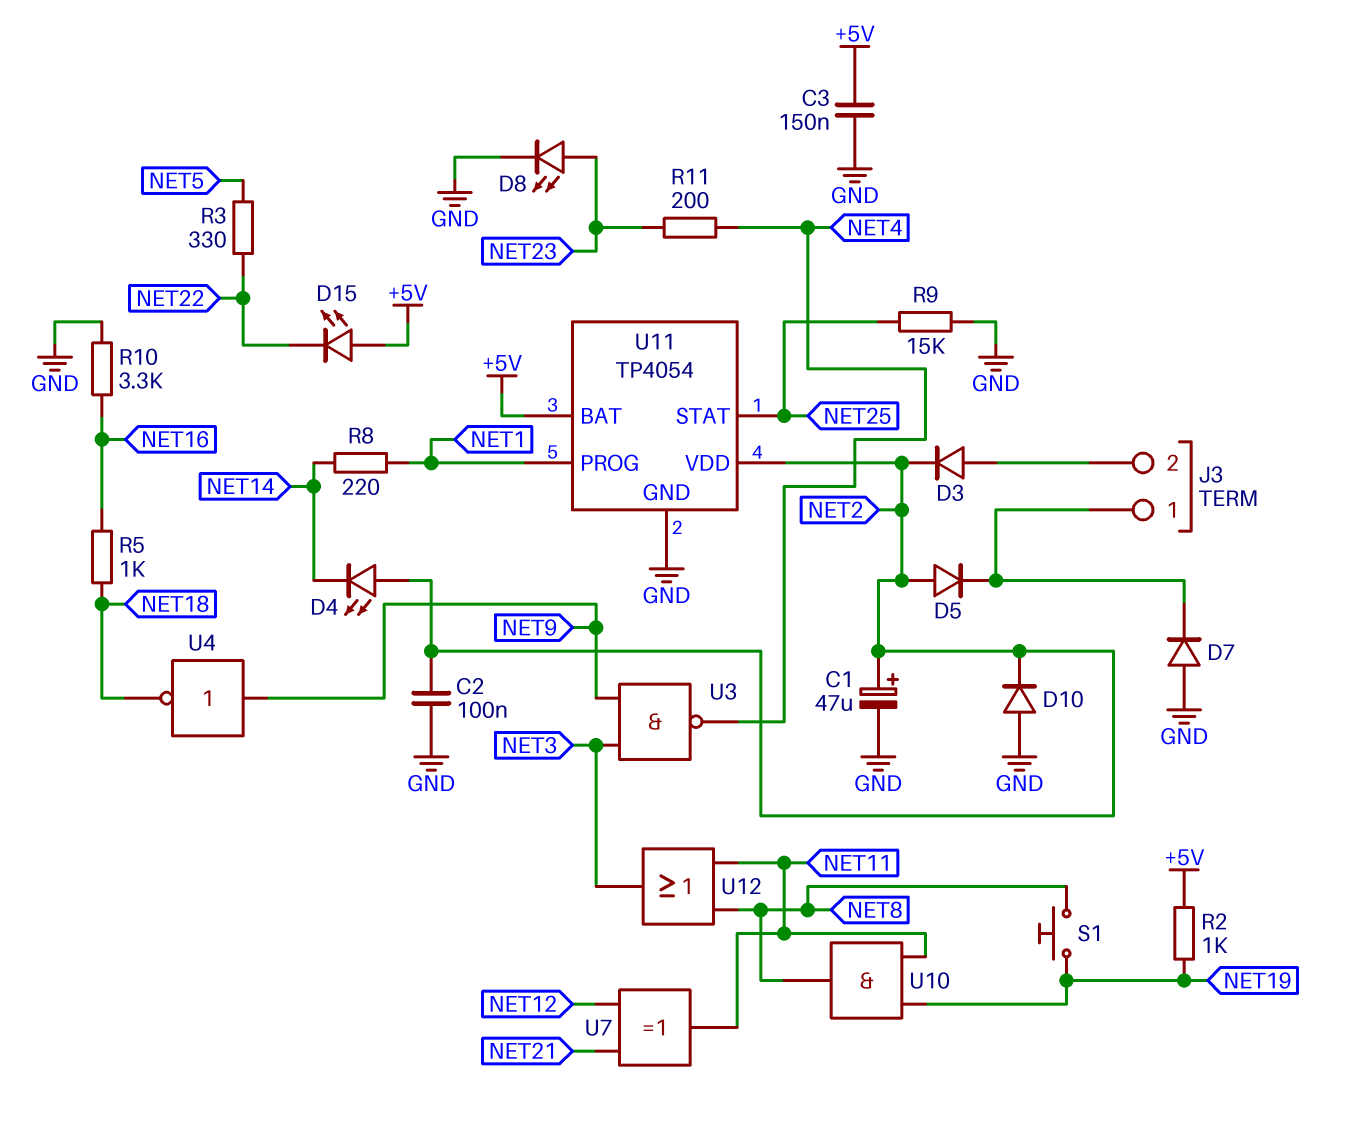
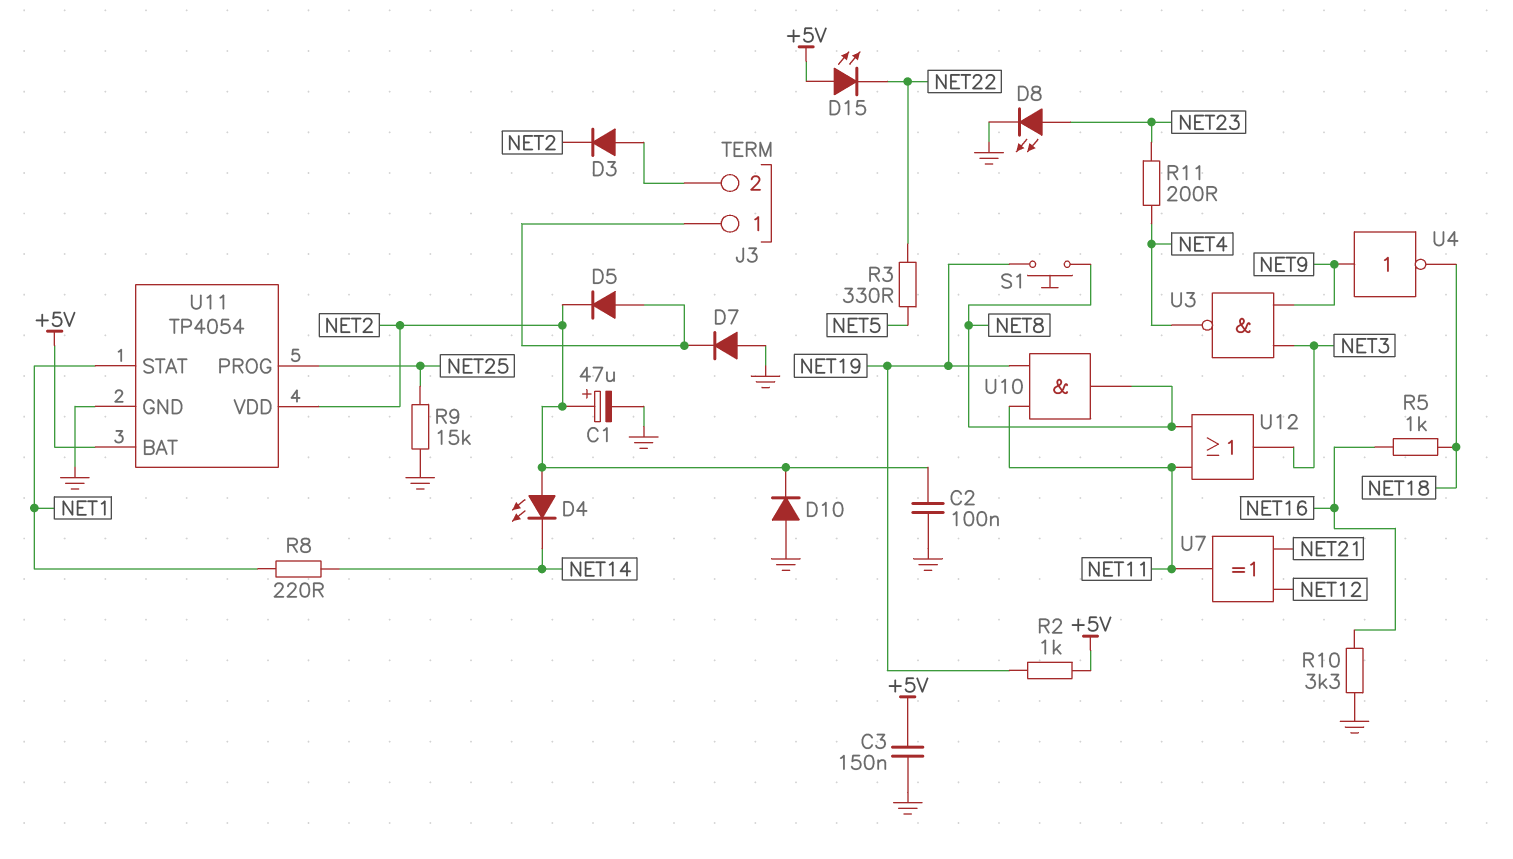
D5: diode (A NET2, K J3/1) -> diode (A J3/1, K NET2)
U11 pin PROG: NET1 -> NET25
U11 pin STAT: NET25 -> NET1

